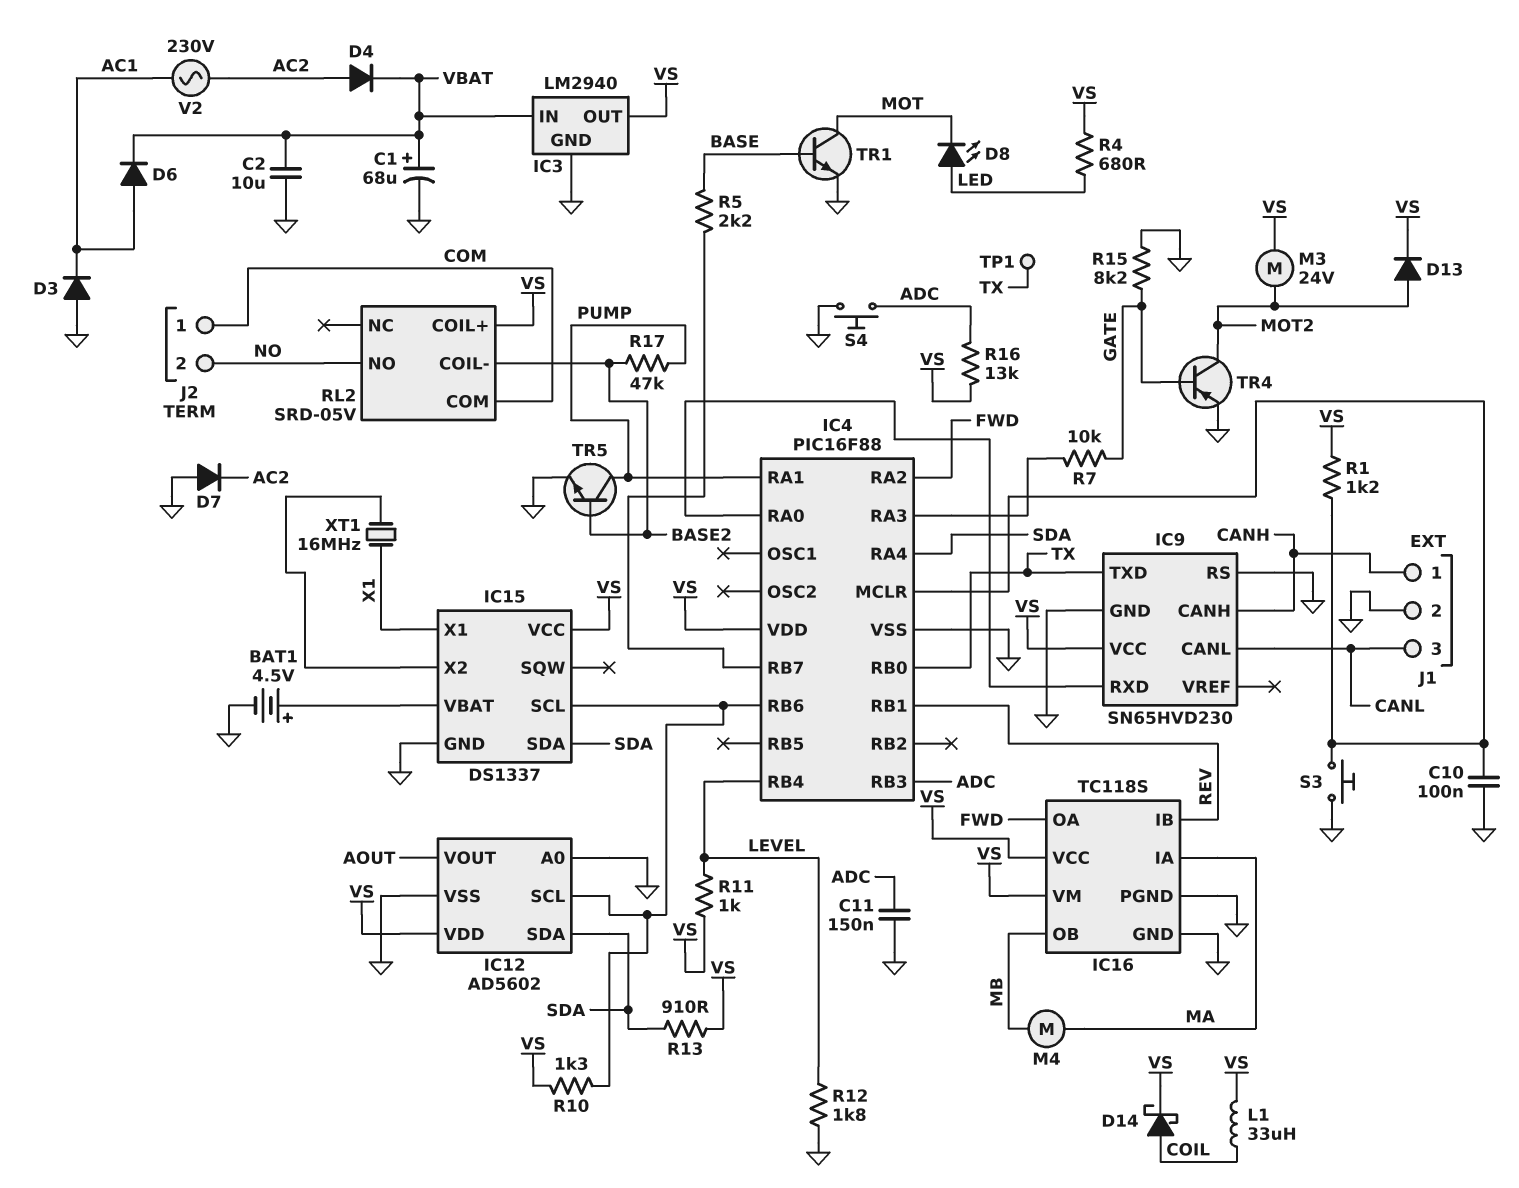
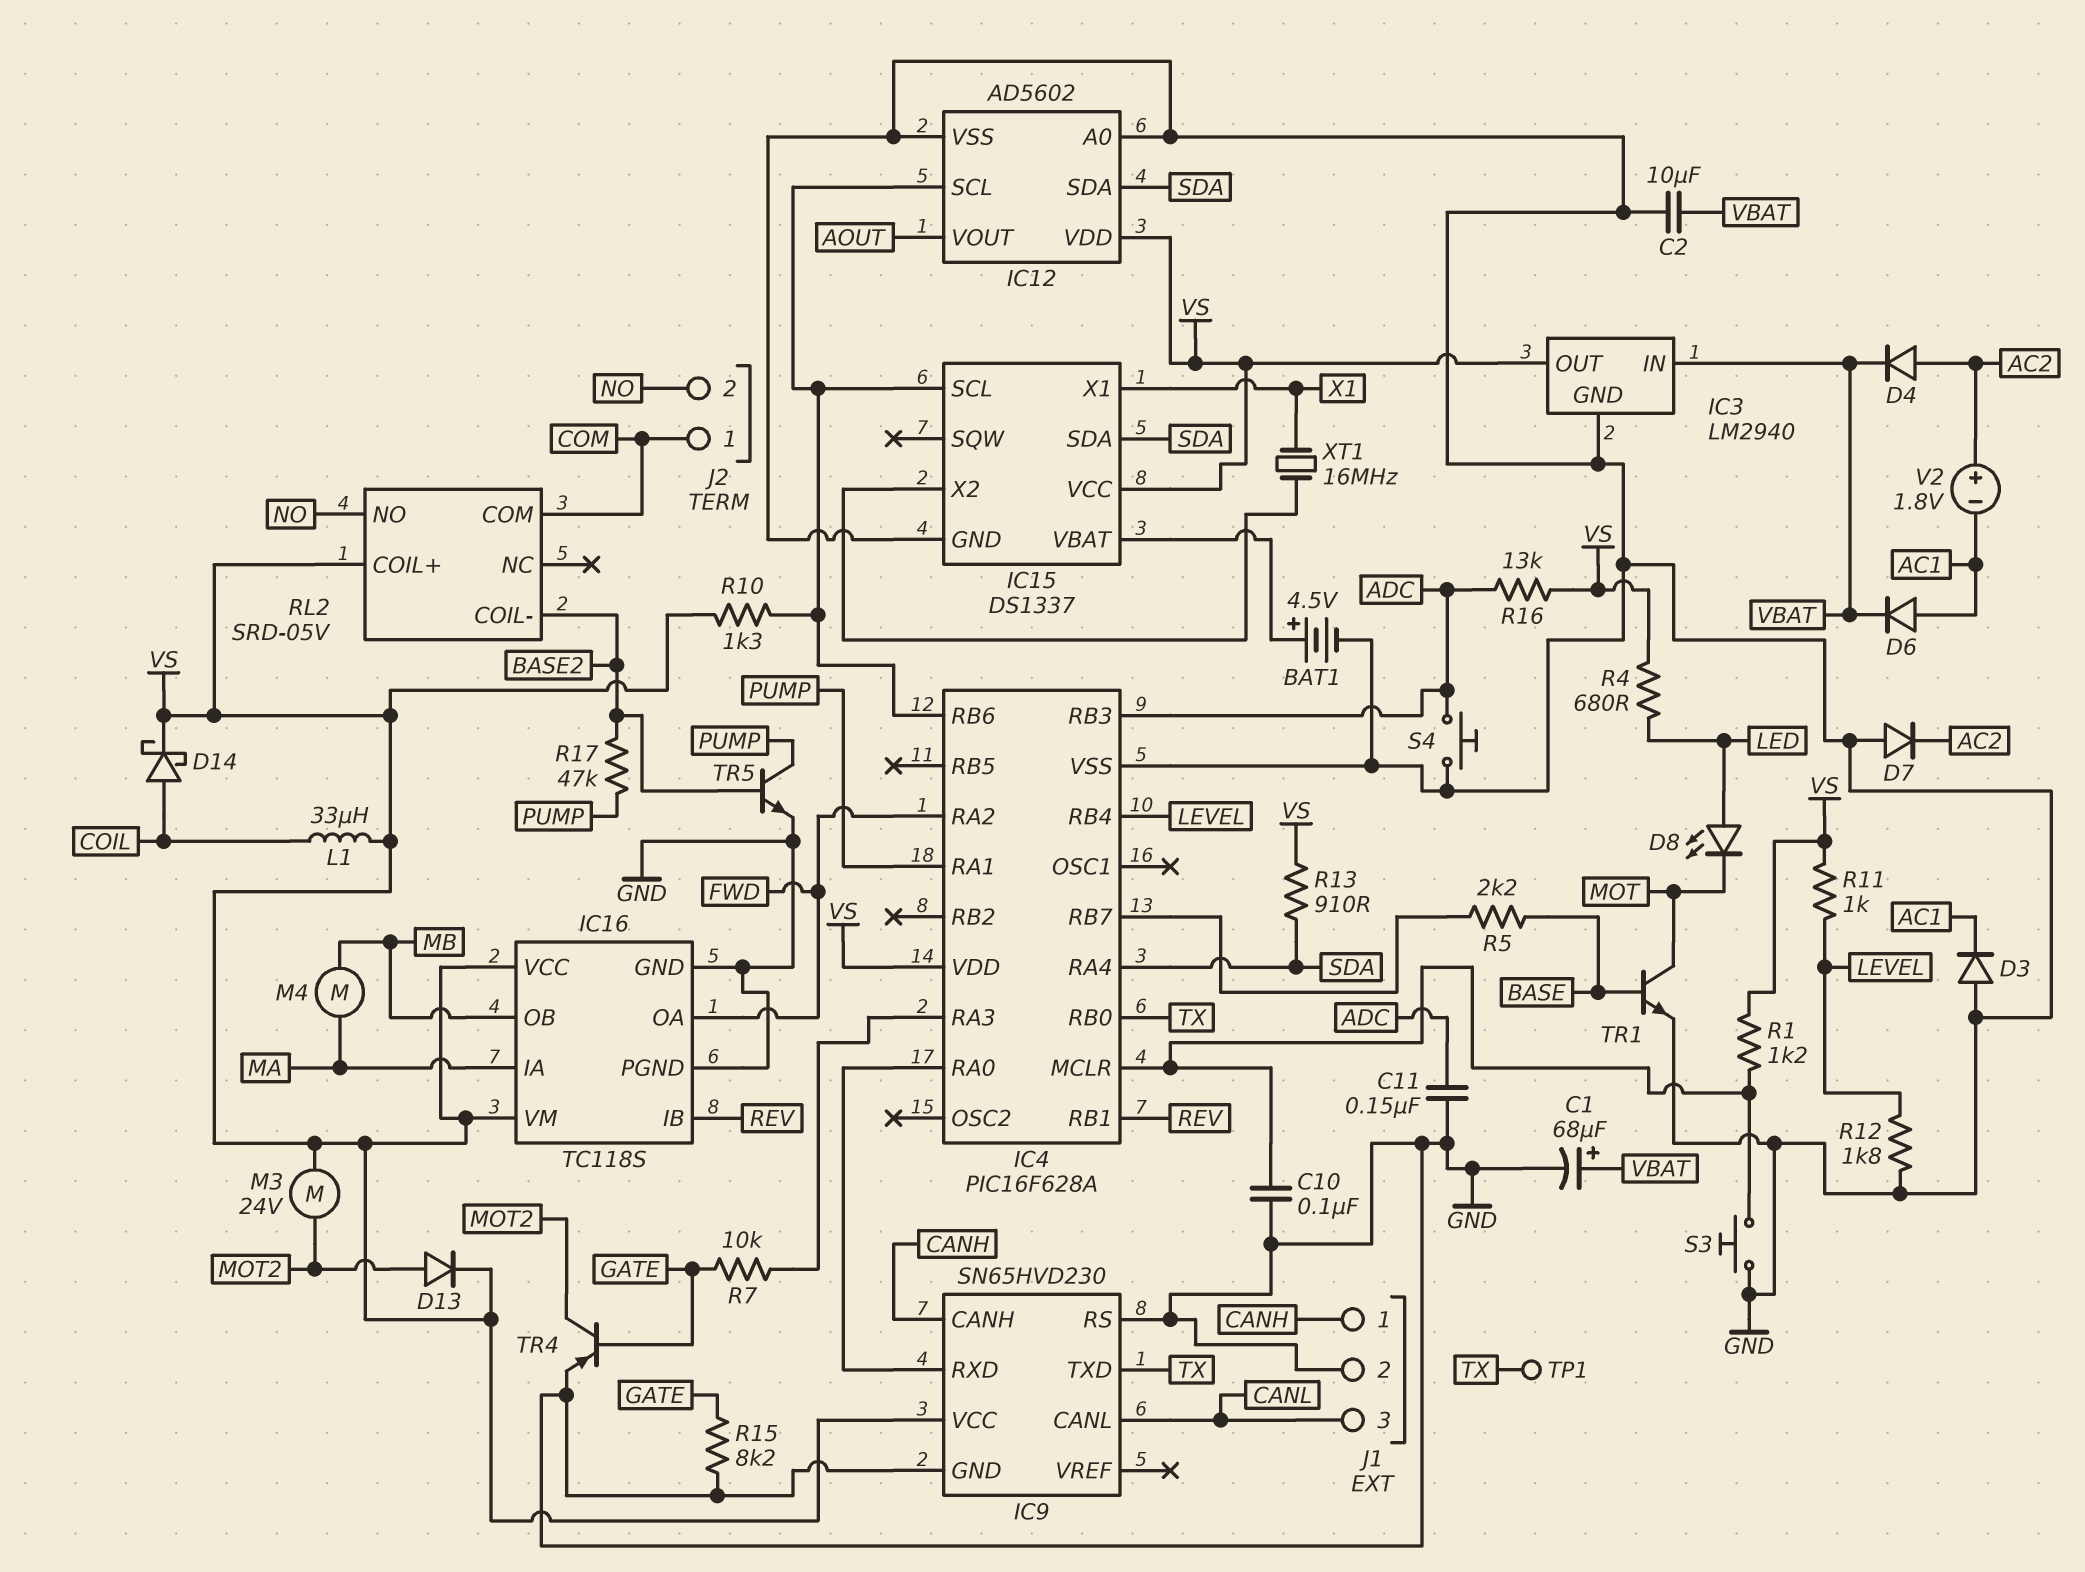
IC4: PIC16F88 -> PIC16F628A
V2: AC 230V (AC1, AC2) -> 1.8V (plus AC2, minus AC1)

